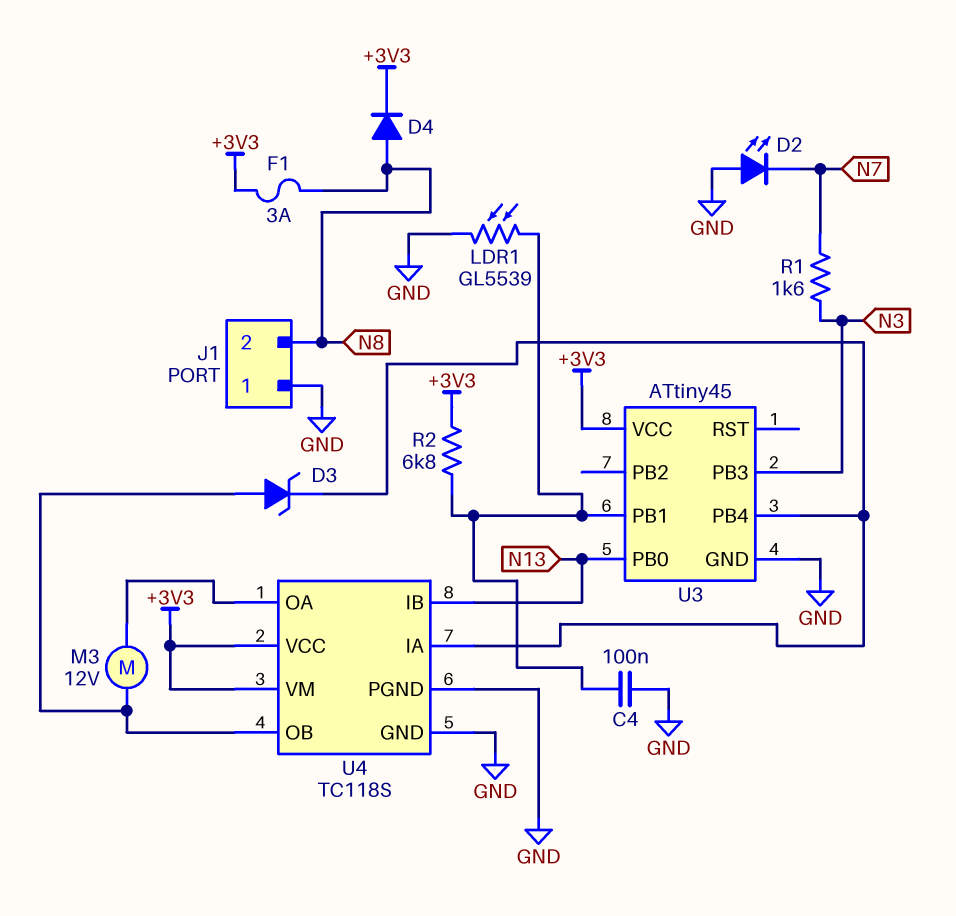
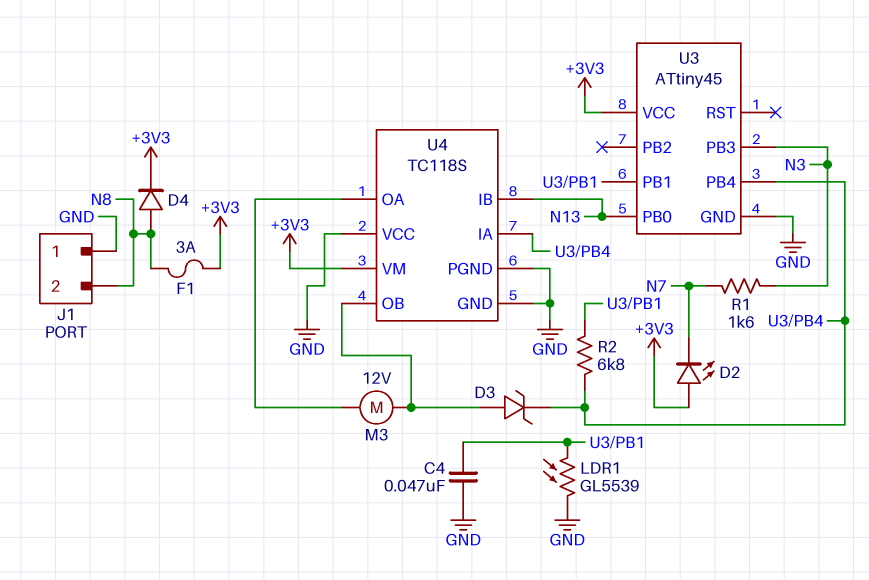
C4: 100nF (GND, U3/PB1) -> 47nF (GND, U3/PB1)
D2: LED (A GND, K N7) -> LED (A +3V3, K N7)
R2: 6.8k (+3V3, U3/PB1) -> 6.8k (U3/PB1, U3/PB4)
U4 pin VCC: +3V3 -> GND

